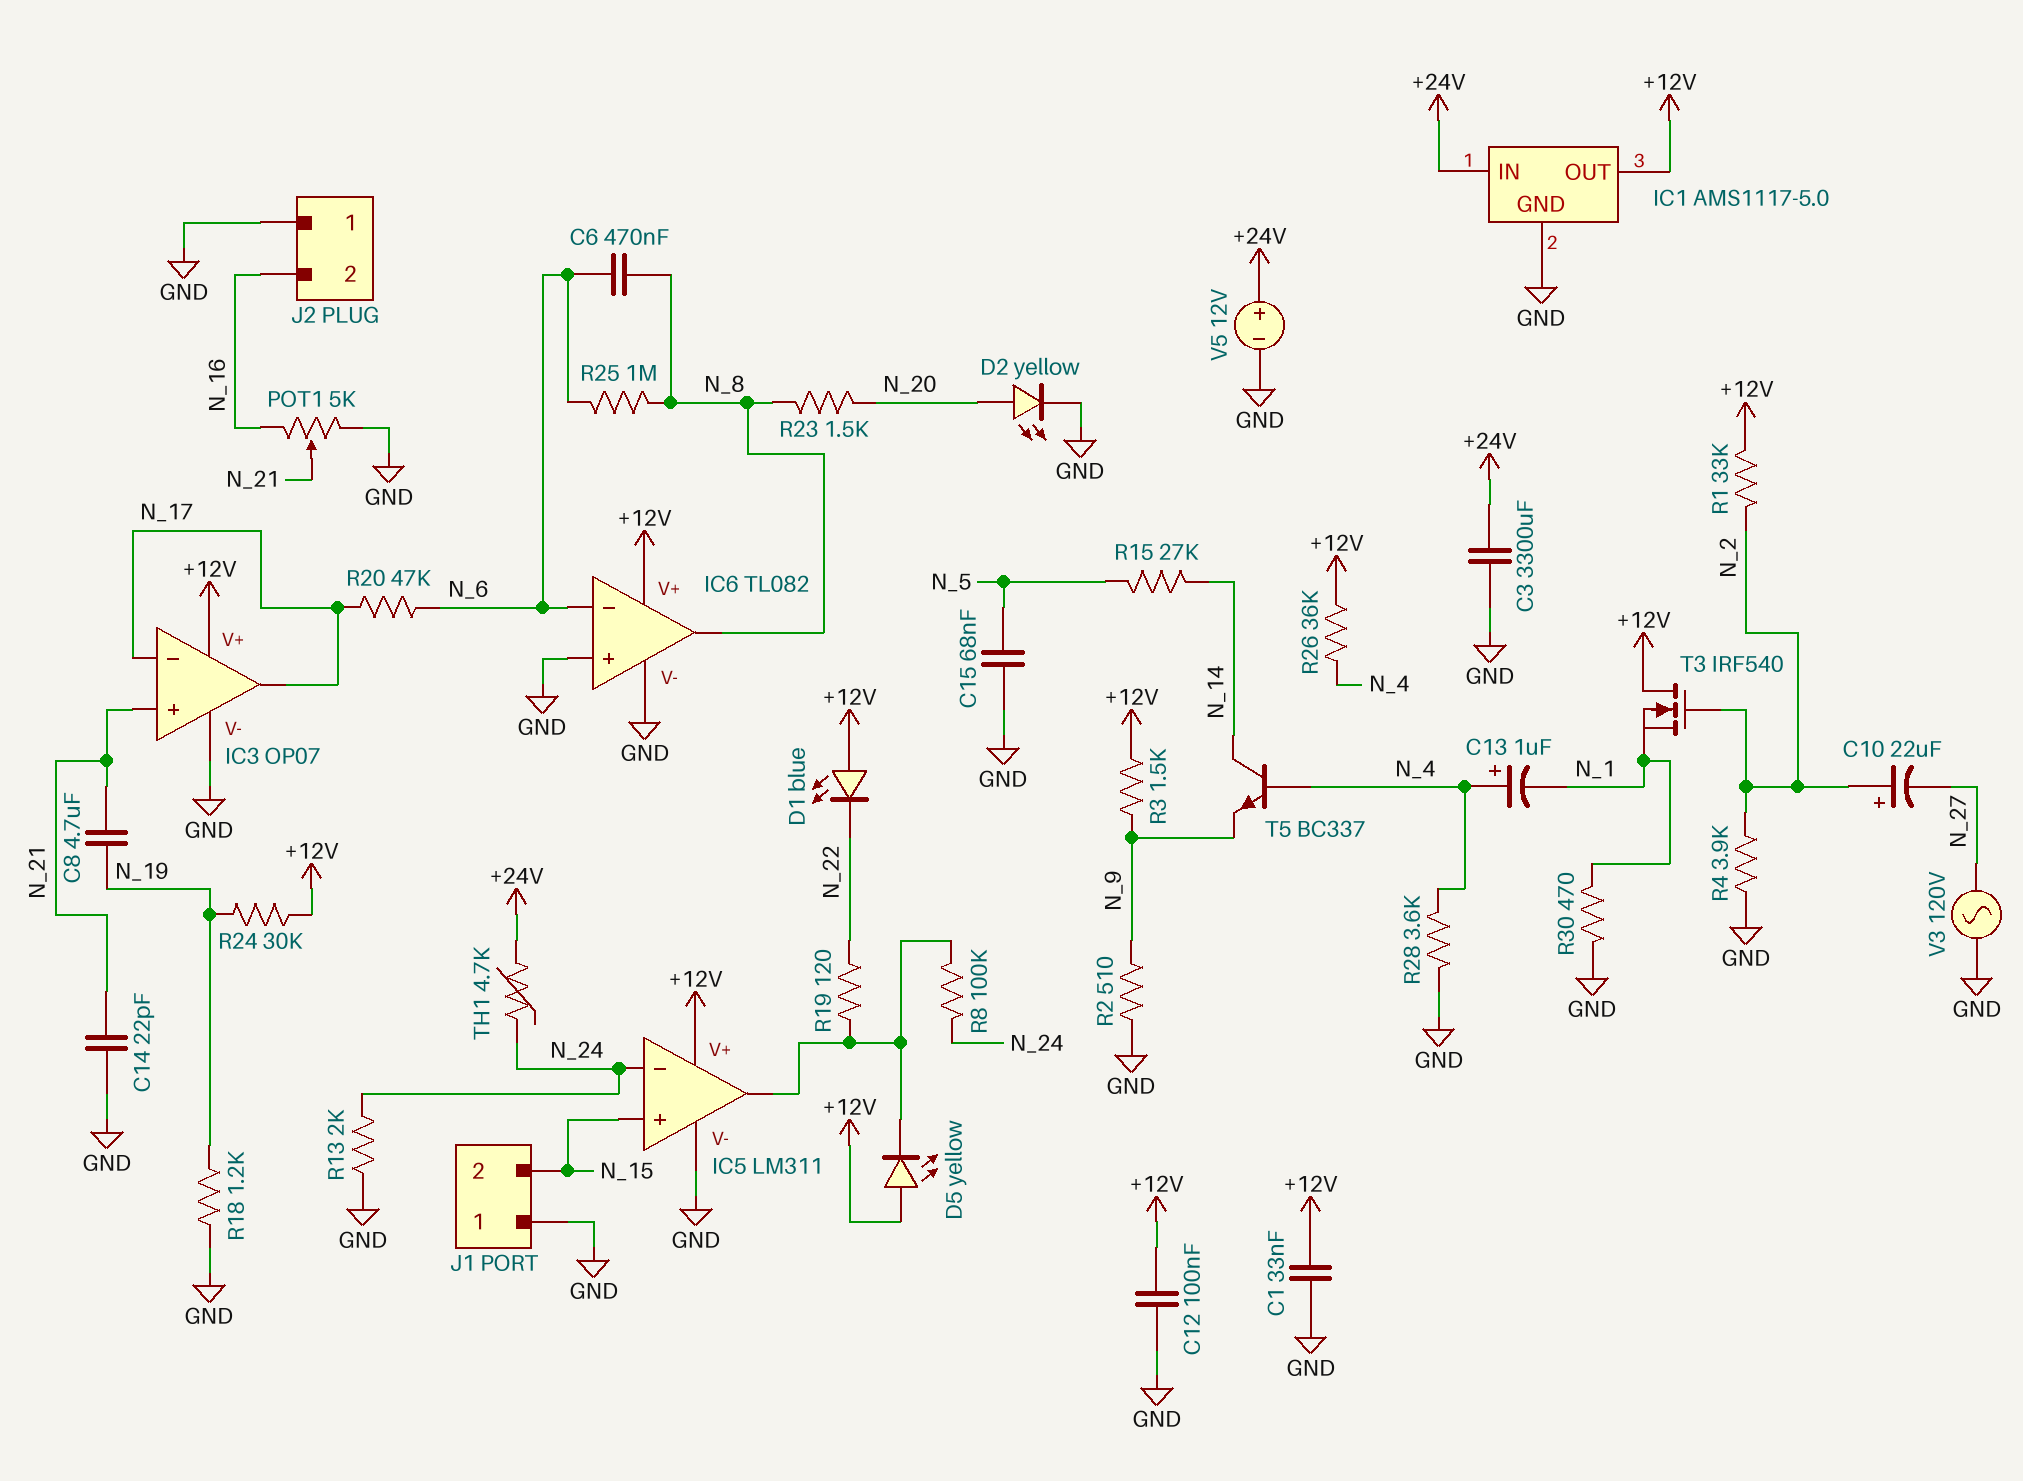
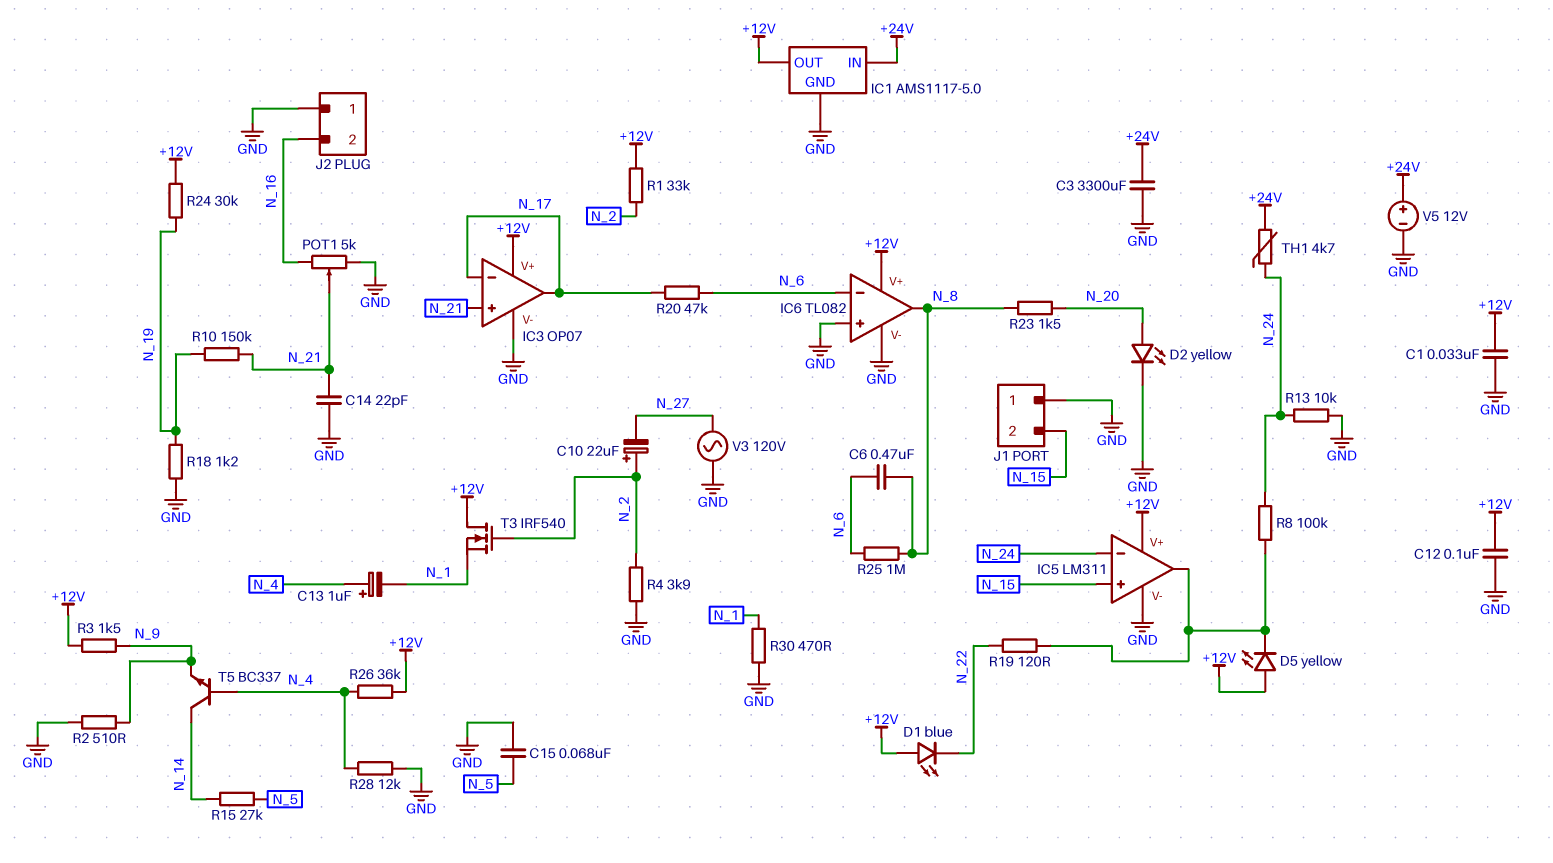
C8: 4.7uF (N_19, N_21) -> none
R10: none -> 150k (N_19, N_21)
R13: 2k (GND, N_24) -> 10k (GND, N_24)
R28: 3.6k (GND, N_4) -> 12k (GND, N_4)

